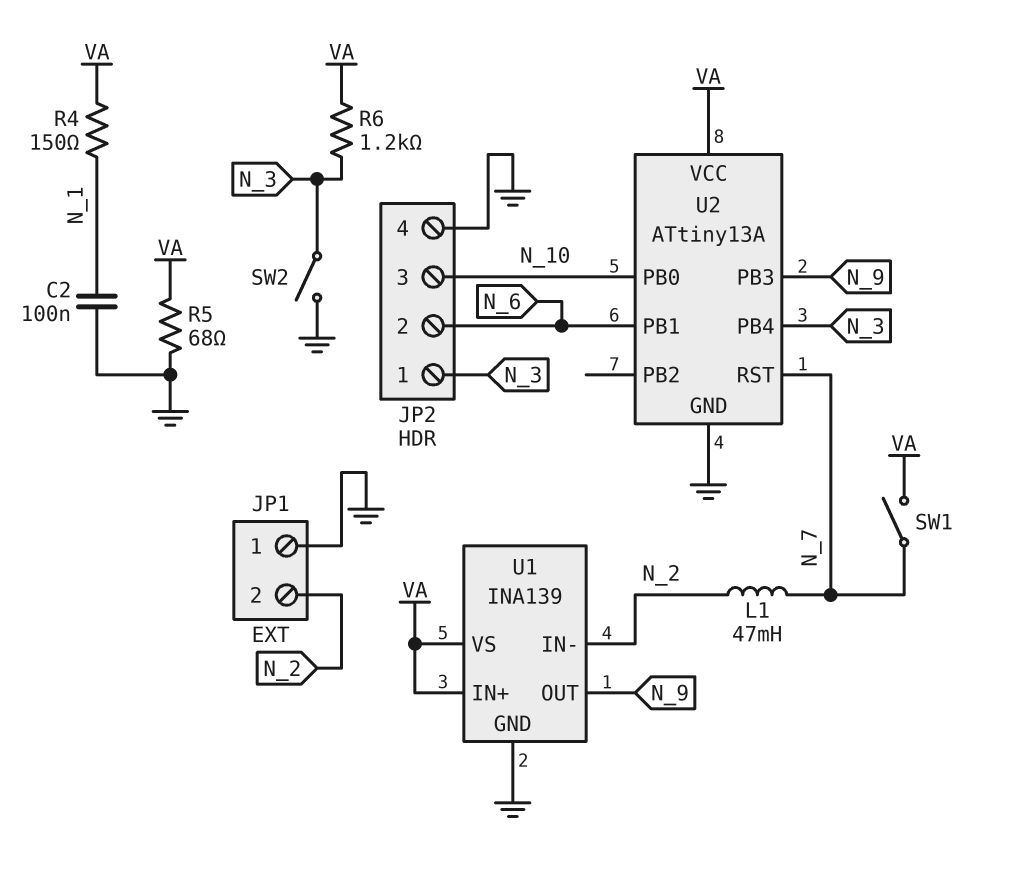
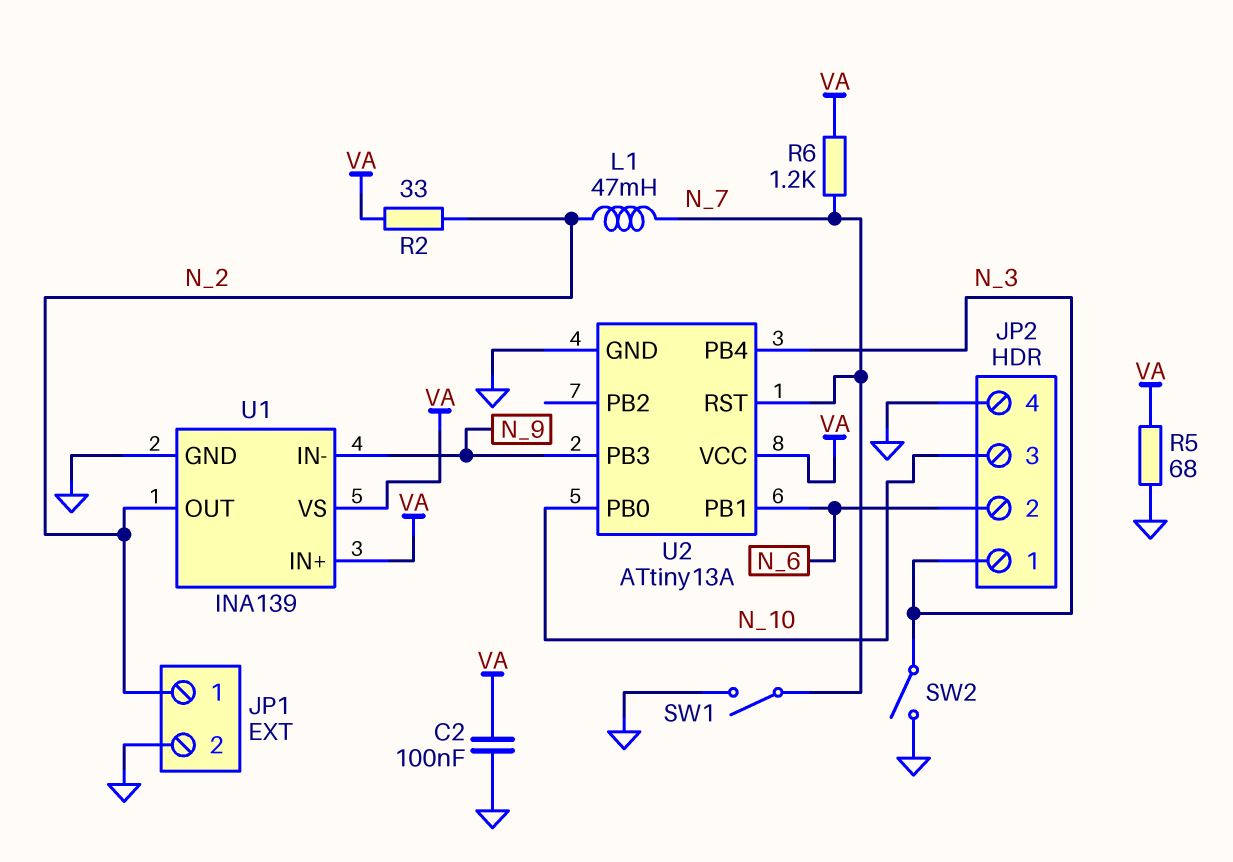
C2: 100nF (GND, N_1) -> 100nF (GND, VA)
JP1 pin 1: GND -> N_2
JP1 pin 2: N_2 -> GND
R2: none -> 33 (N_2, VA)
R4: 150 (N_1, VA) -> none
R6: 1.2k (N_3, VA) -> 1.2k (N_7, VA)
SW1: switch (N_7, VA) -> switch (GND, N_7)
U1 pin IN-: N_2 -> N_9
U1 pin OUT: N_9 -> N_2

